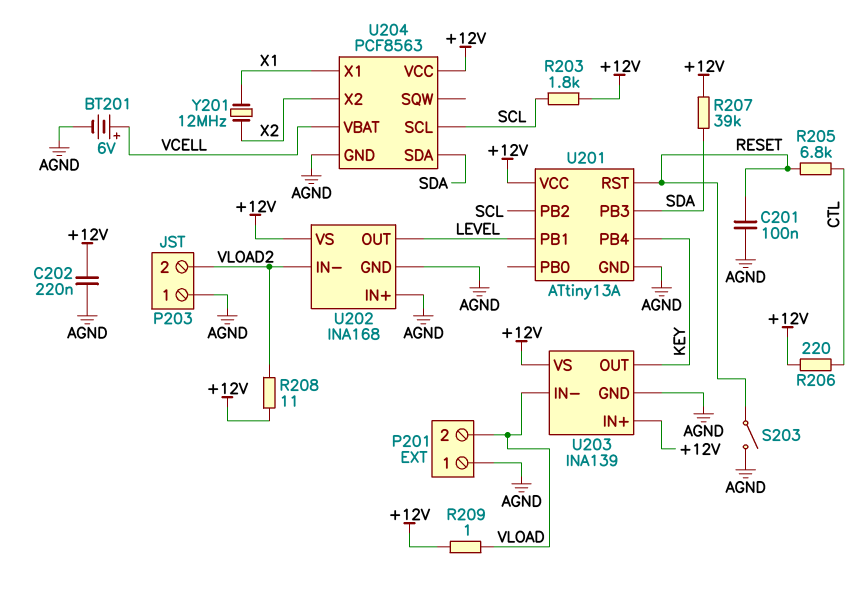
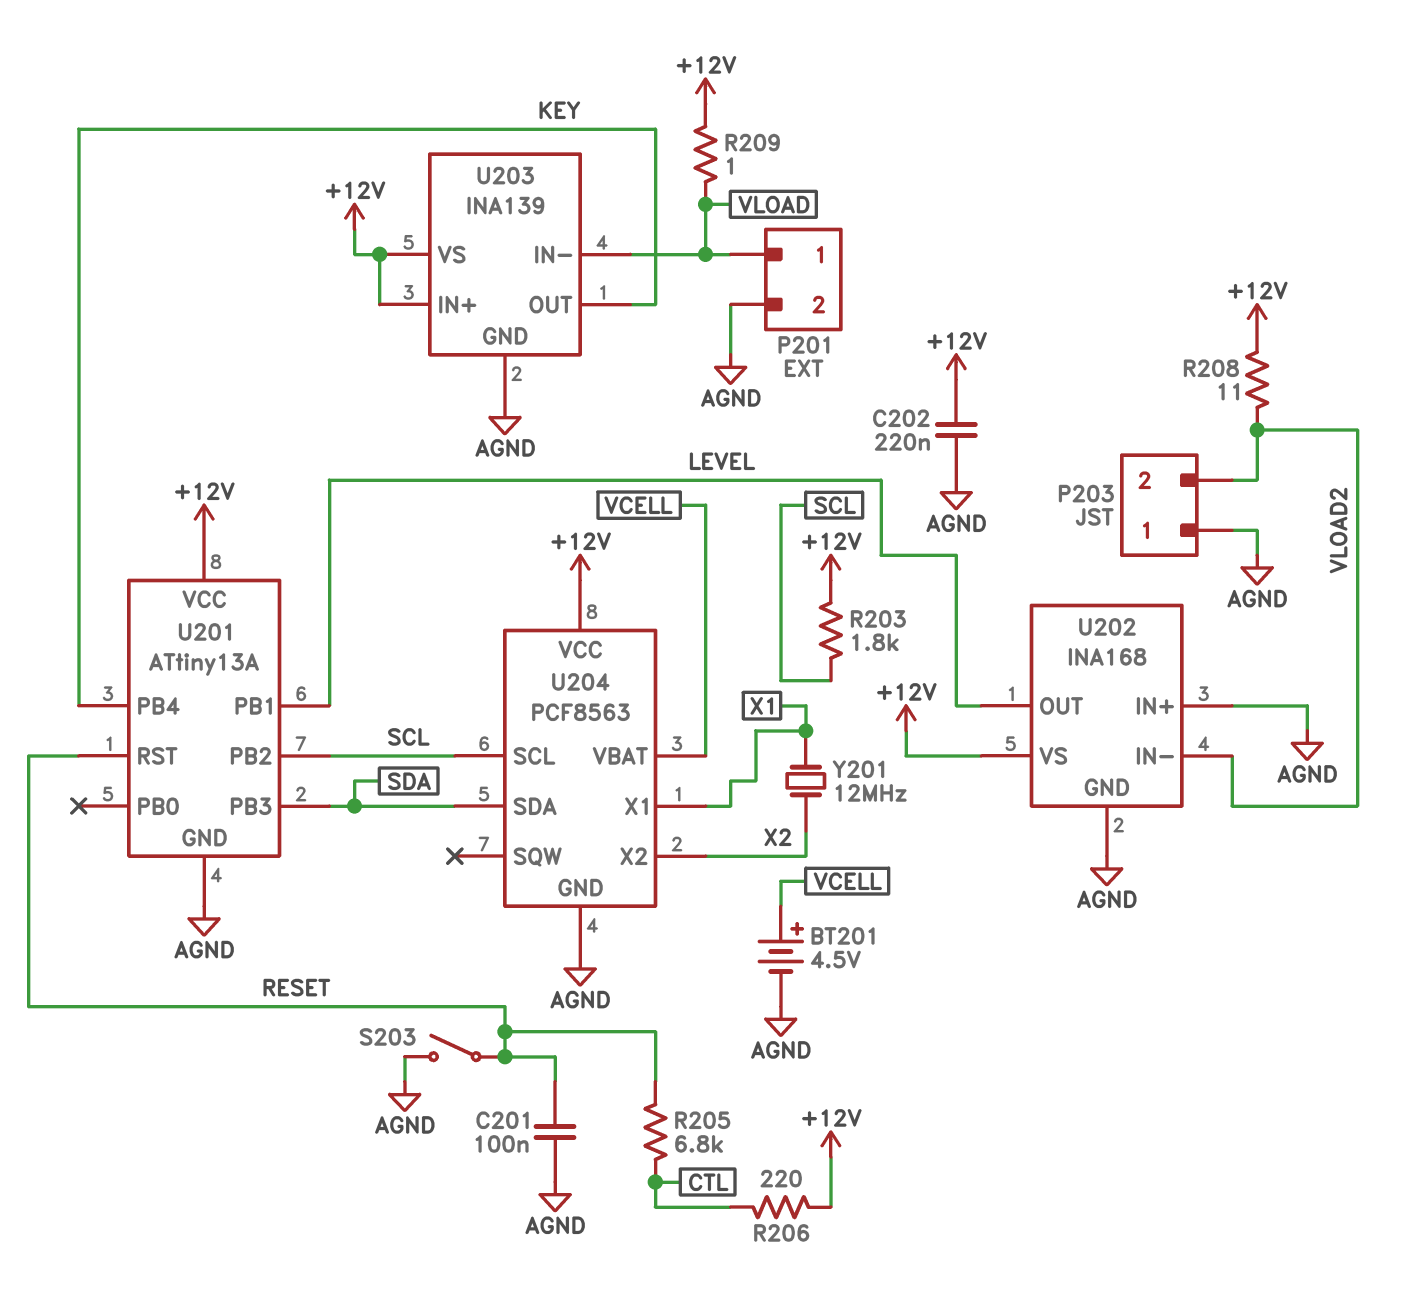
BT201: 6V (plus VCELL, minus AGND) -> 4.5V (plus VCELL, minus AGND)
P201 pin 1: AGND -> VLOAD
P201 pin 2: VLOAD -> AGND
R207: 39k (+12V, SDA) -> none

